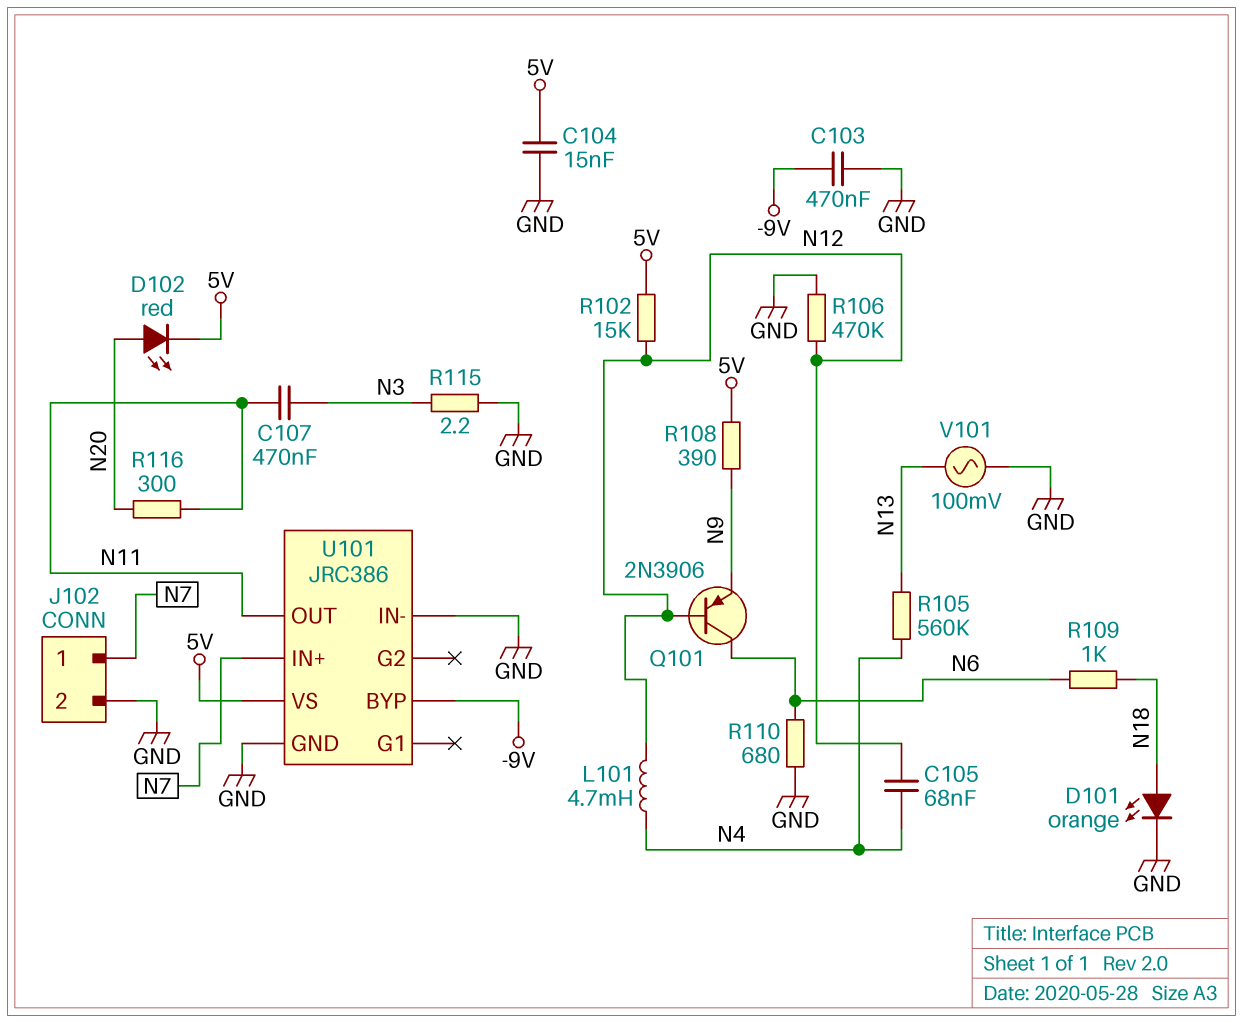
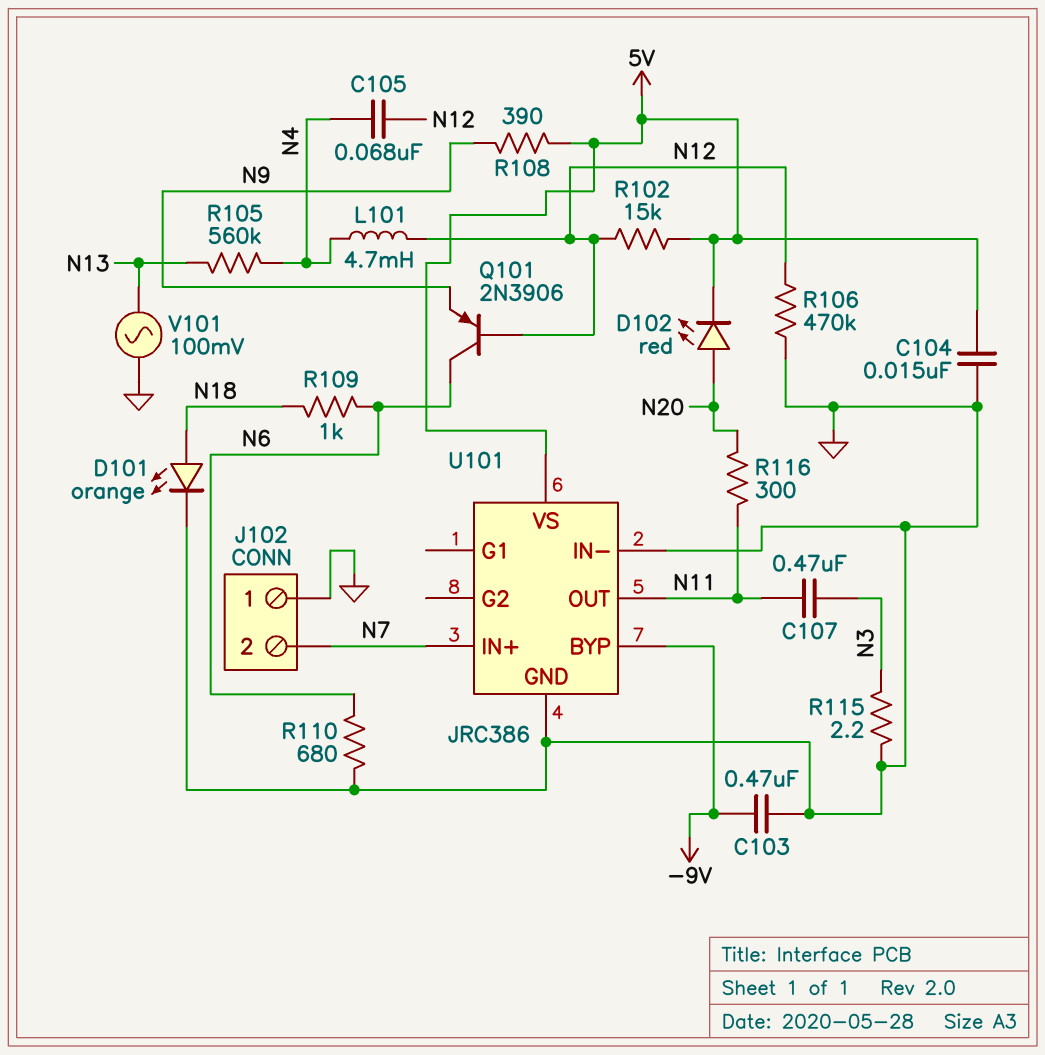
J102 pin 1: N7 -> GND
J102 pin 2: GND -> N7

